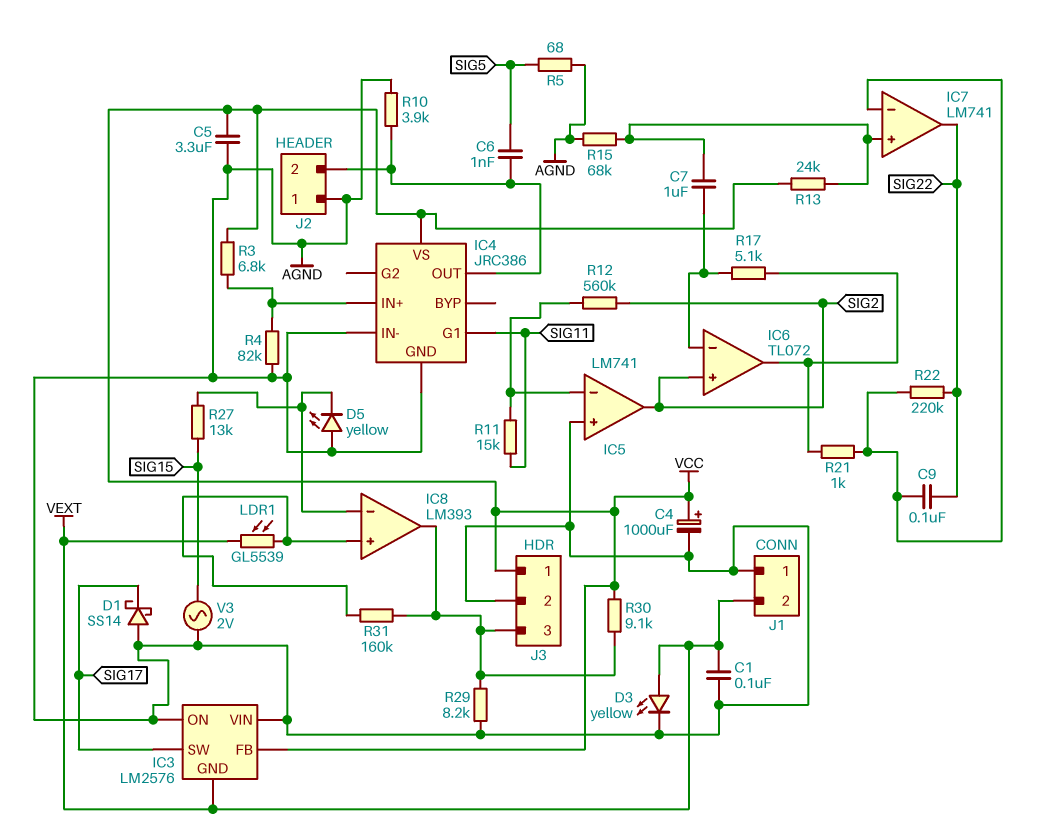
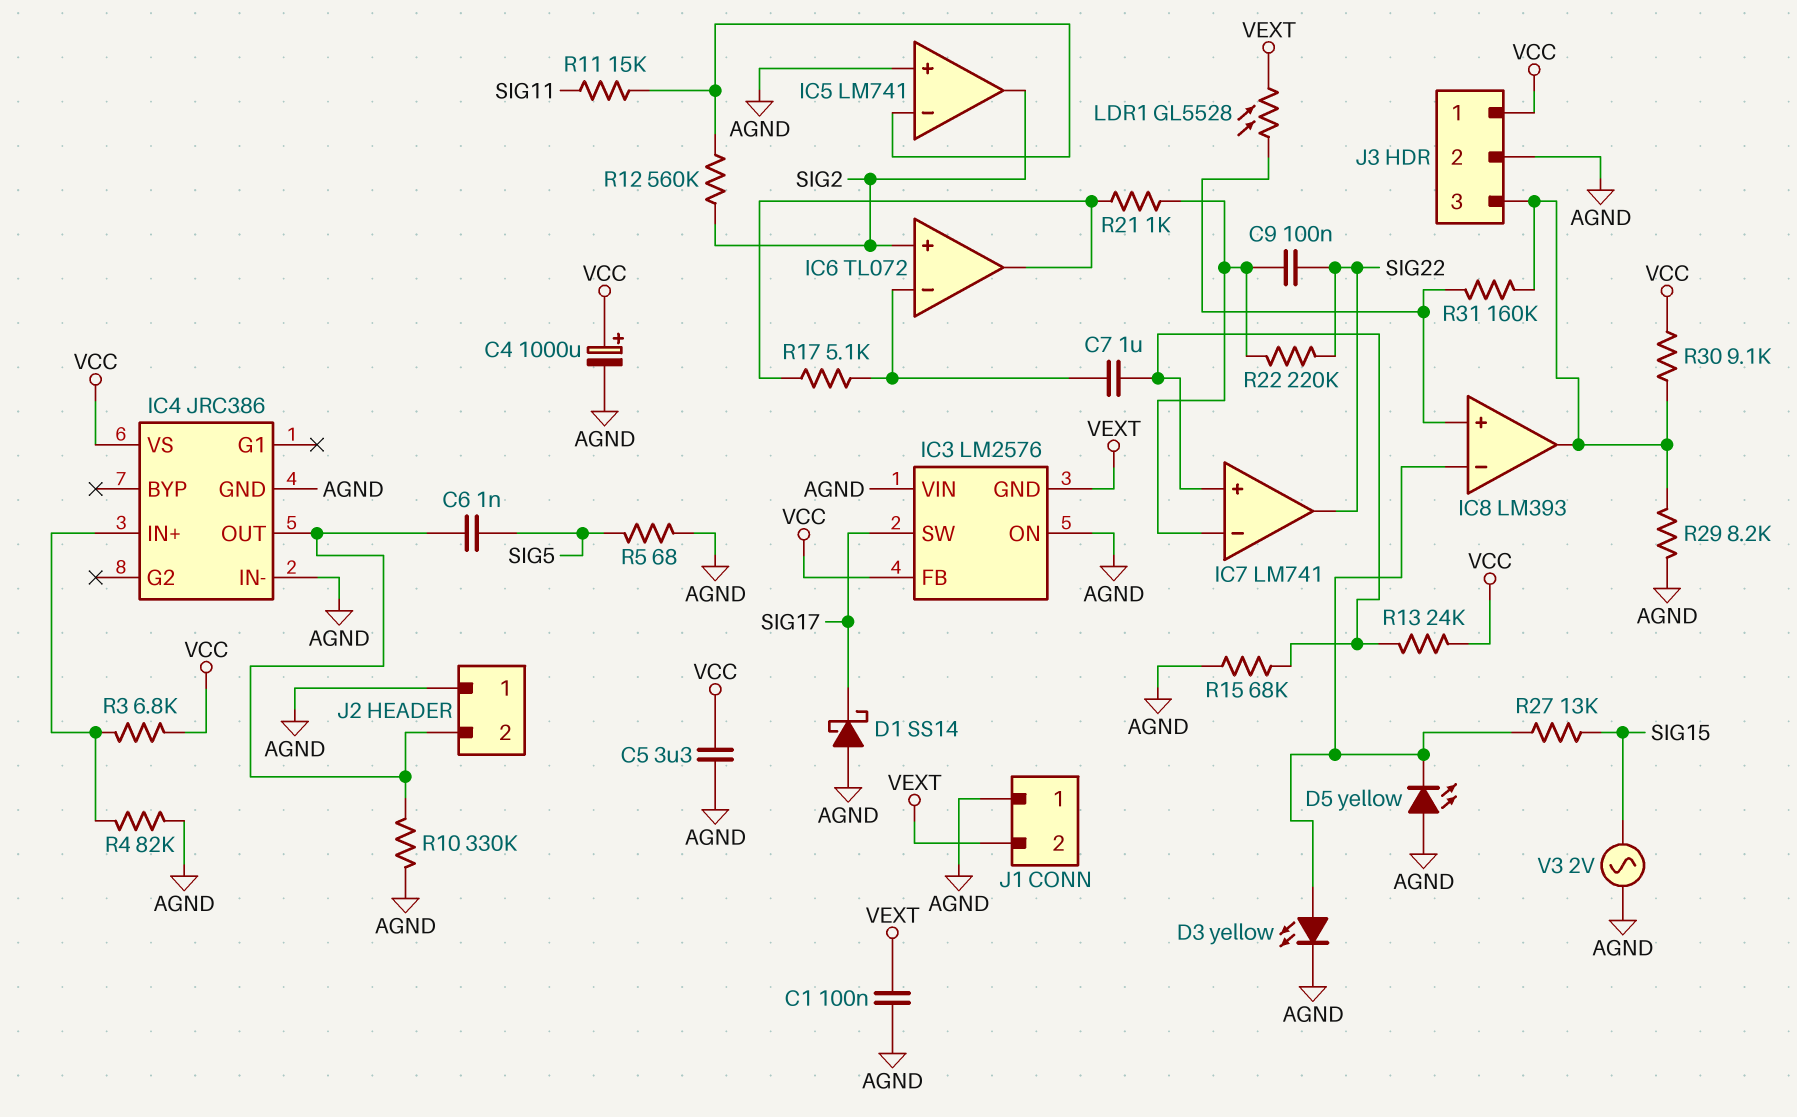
D3: LED yellow (A VEXT, K AGND) -> LED yellow (A IC8/in-, K AGND)
IC4 pin G1: SIG11 -> none
LDR1: GL5539 (IC8/in+, VEXT) -> GL5528 (IC8/in+, VEXT)
R10: 3.9k (AGND, IC4/OUT) -> 330k (AGND, IC4/OUT)

